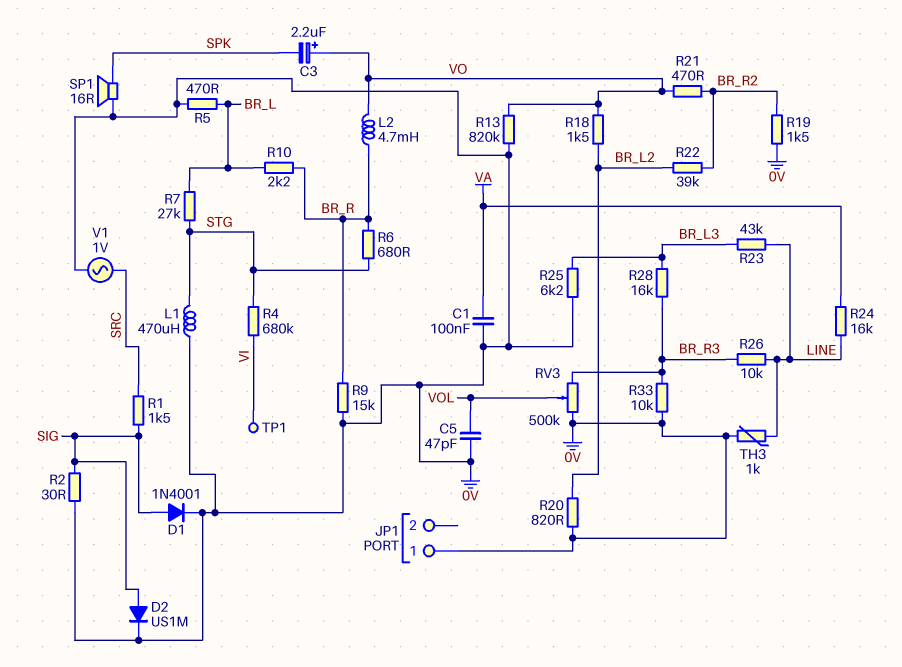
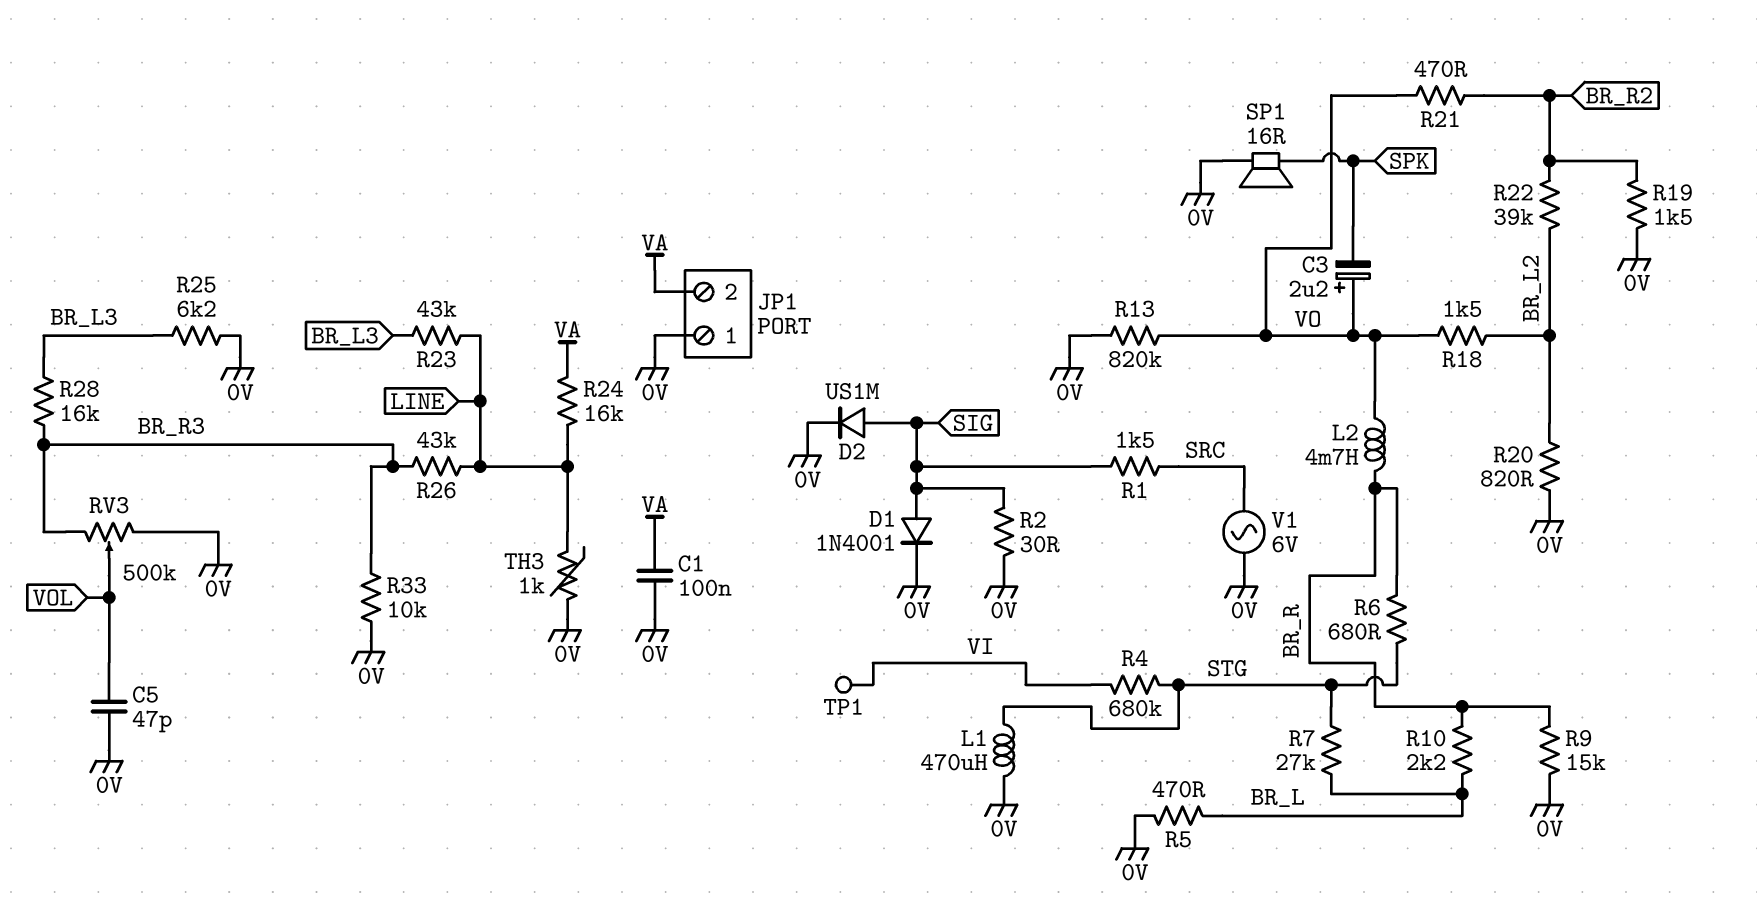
JP1 pin 2: none -> VA
R26: 10k (BR_R3, LINE) -> 43k (BR_R3, LINE)
V1: AC 1V (0V, SRC) -> AC 6V (0V, SRC)

